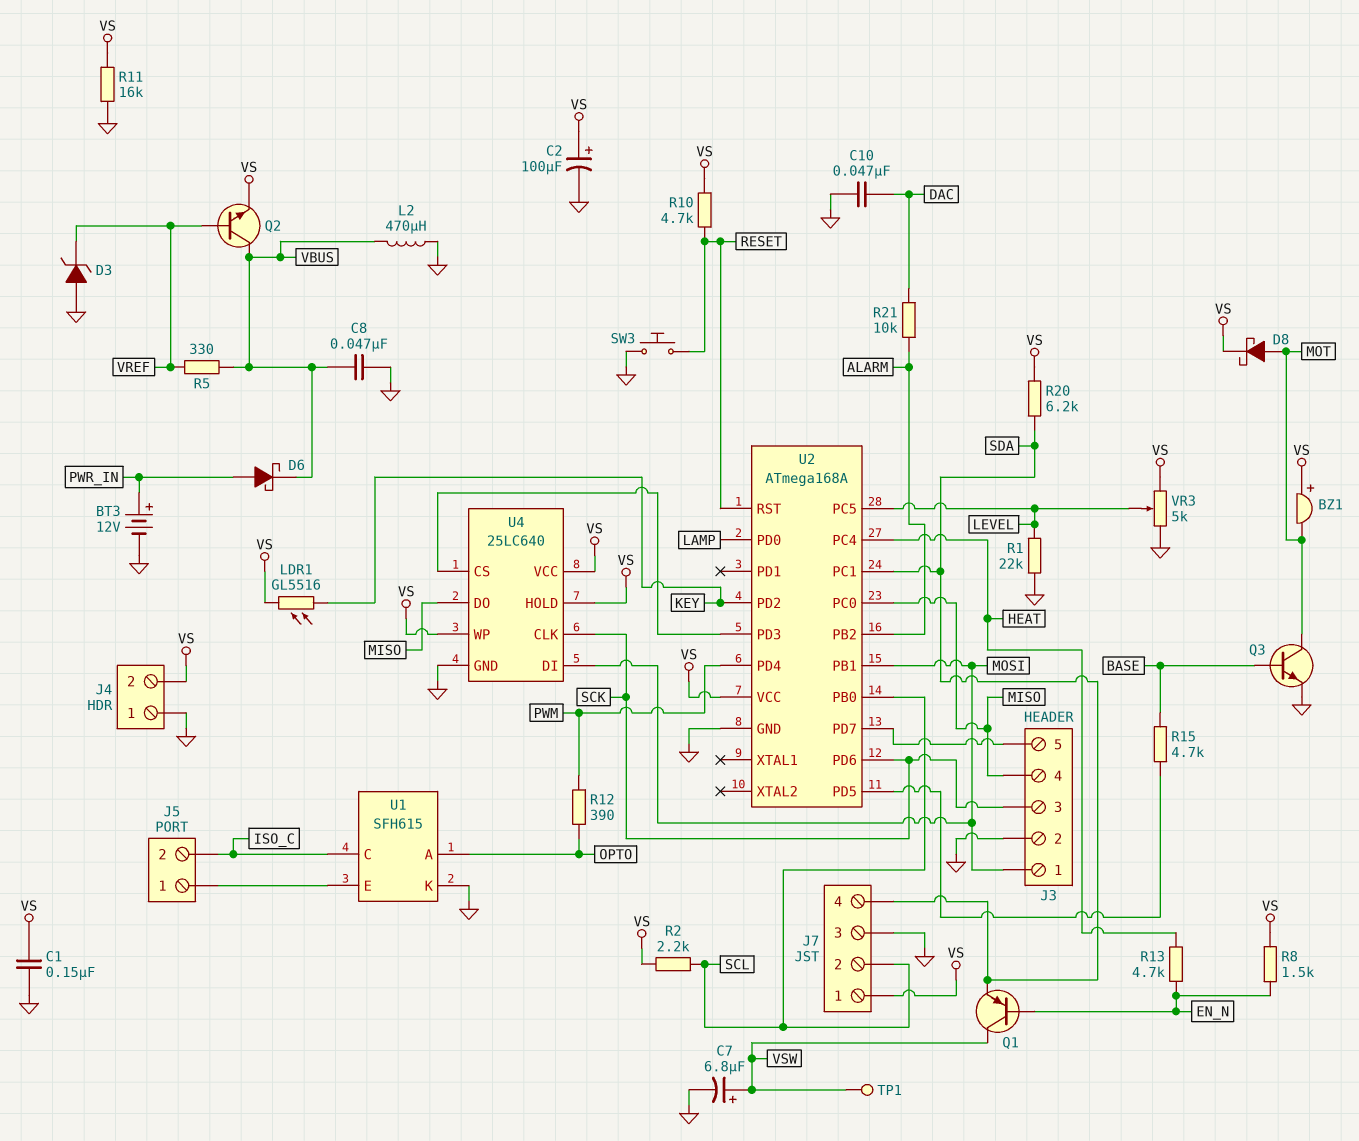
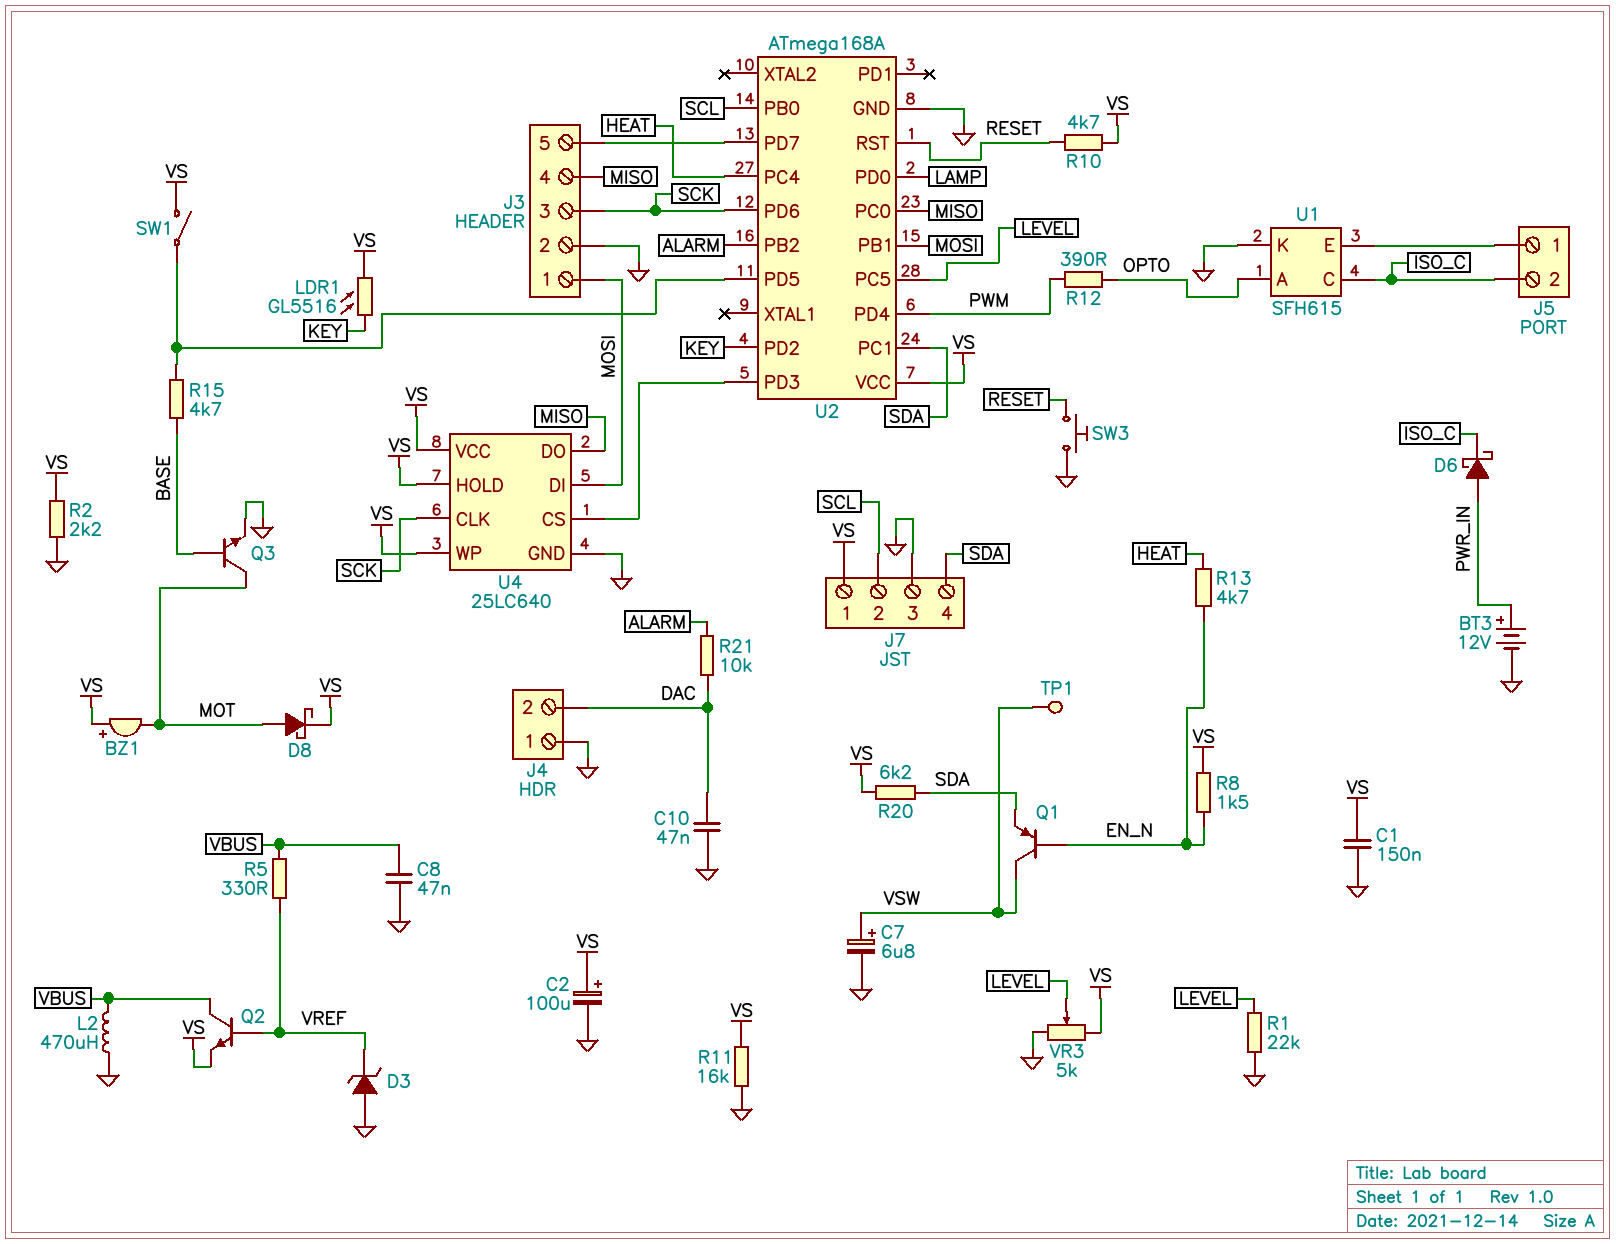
D6: schottky (A PWR_IN, K VBUS) -> schottky (A PWR_IN, K ISO_C)
J4 pin 2: VS -> DAC
R2: 2.2k (SCL, VS) -> 2.2k (GND, VS)
SW1: none -> switch (U2/PD5, VS)

